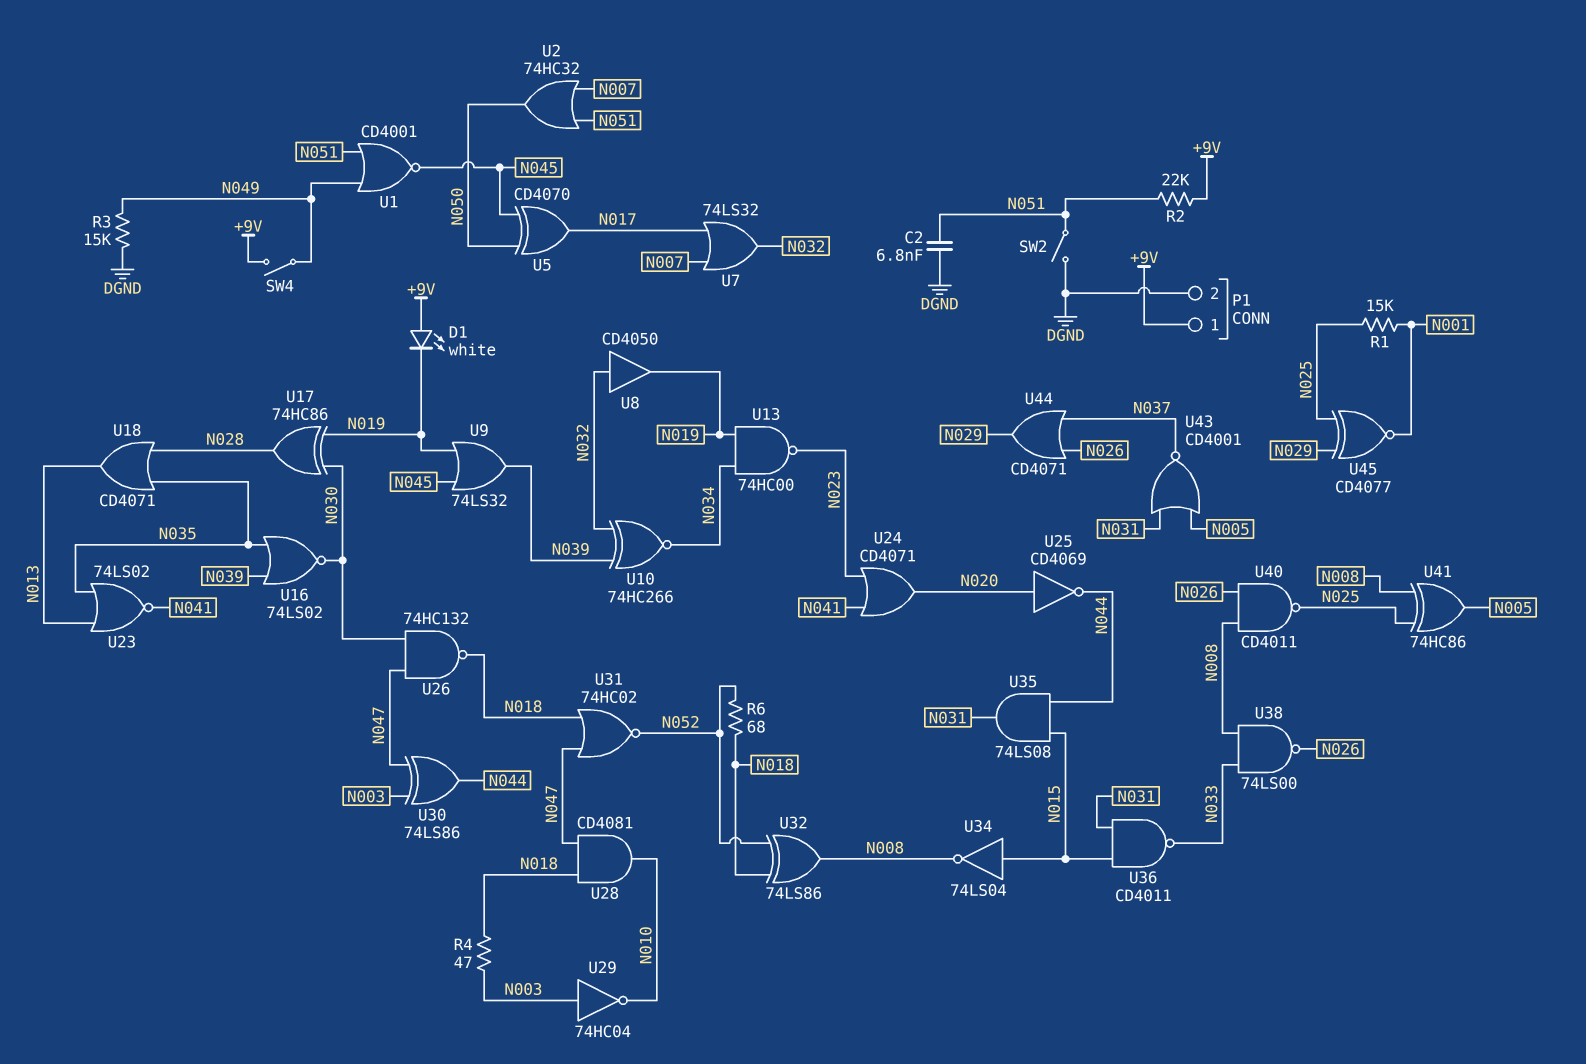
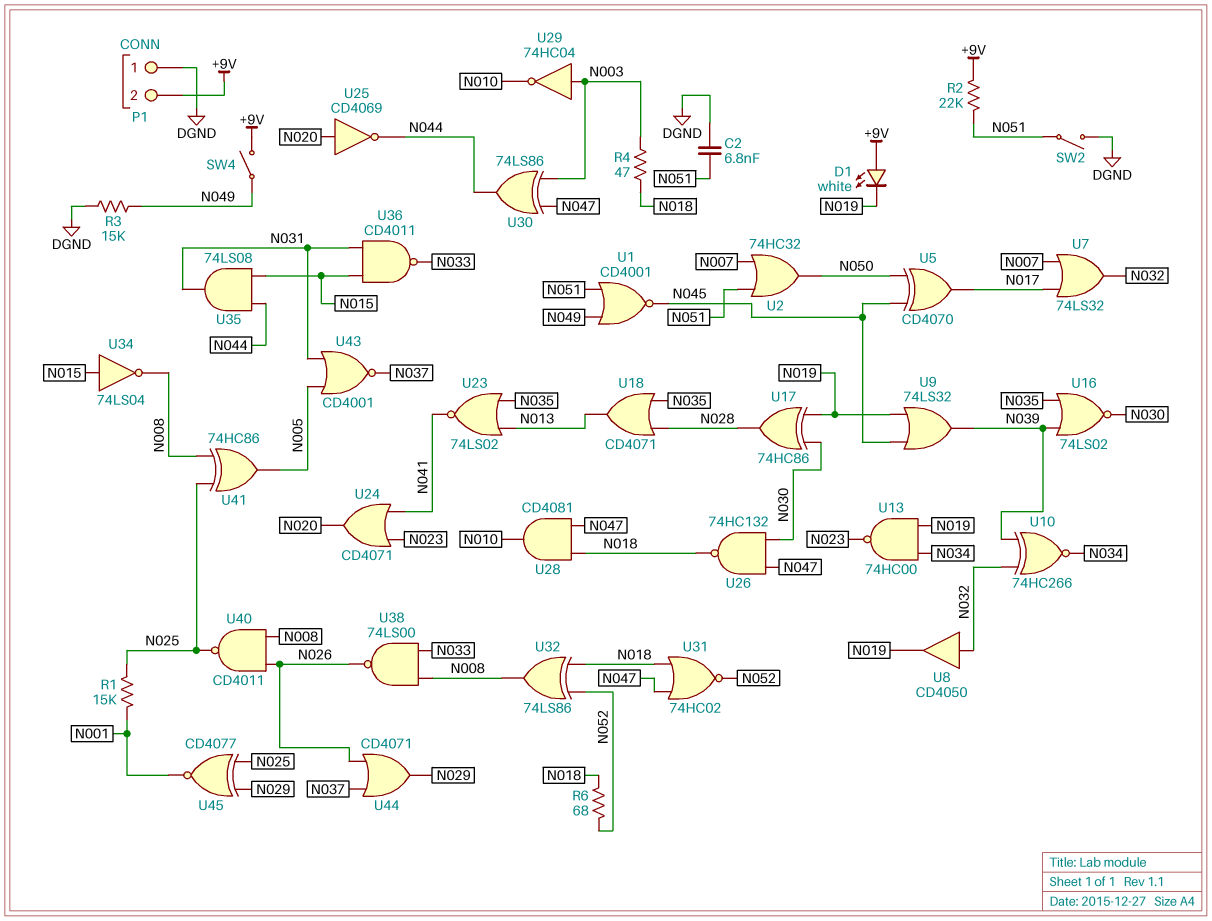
P1 pin 1: +9V -> DGND
P1 pin 2: DGND -> +9V

